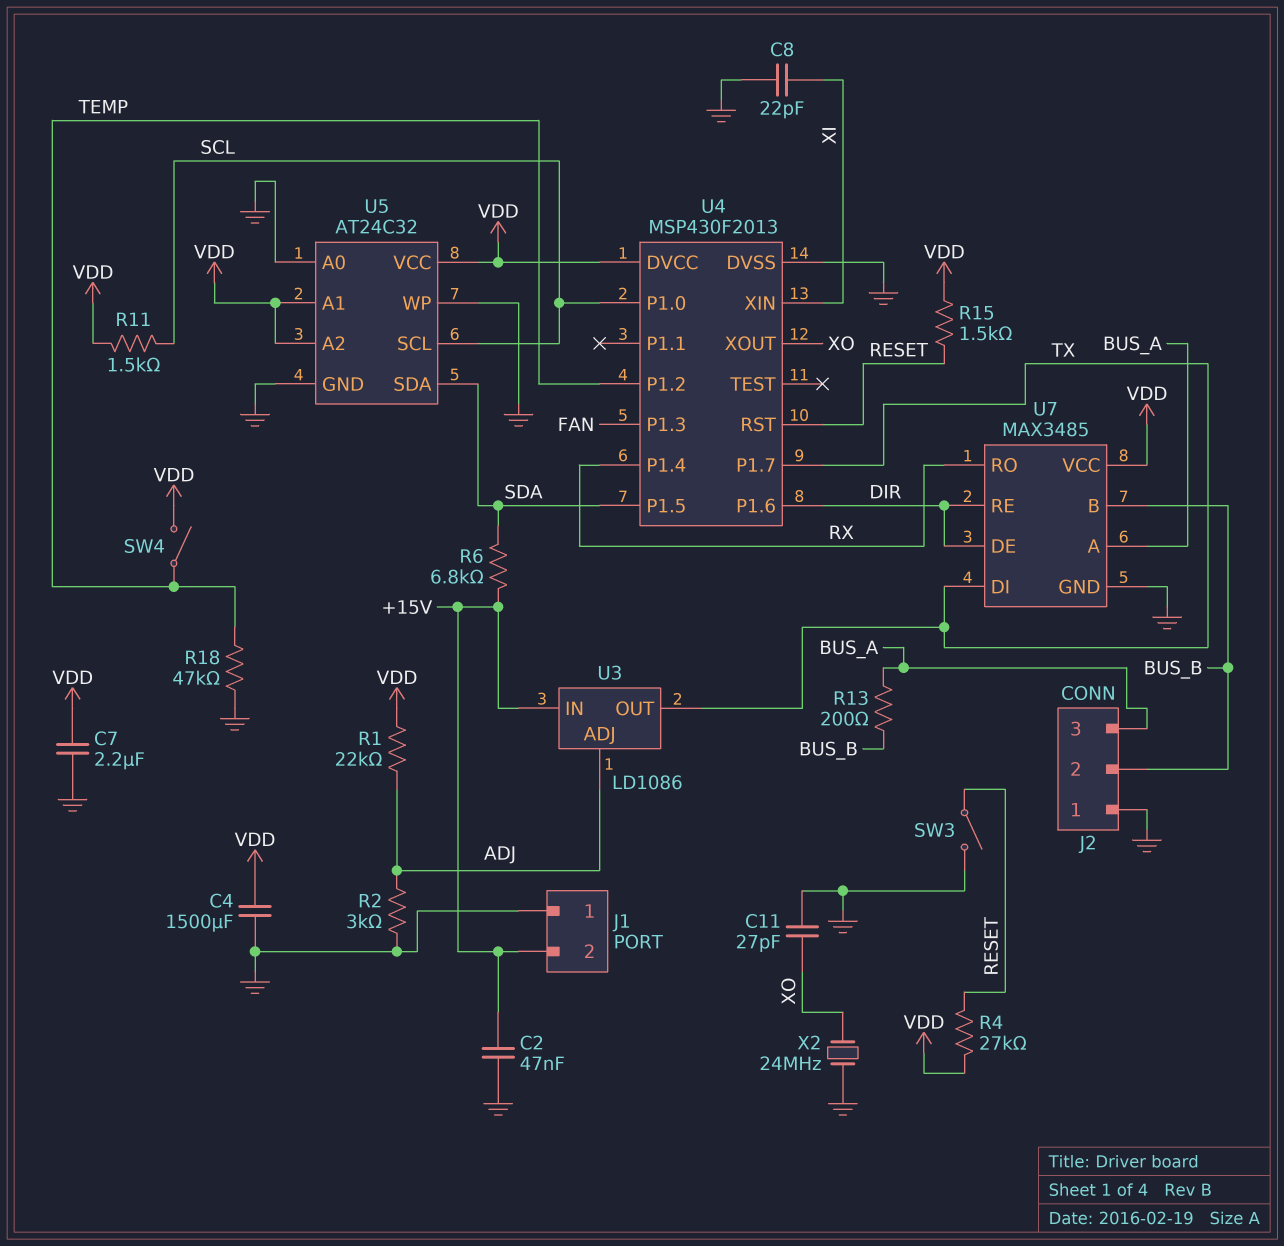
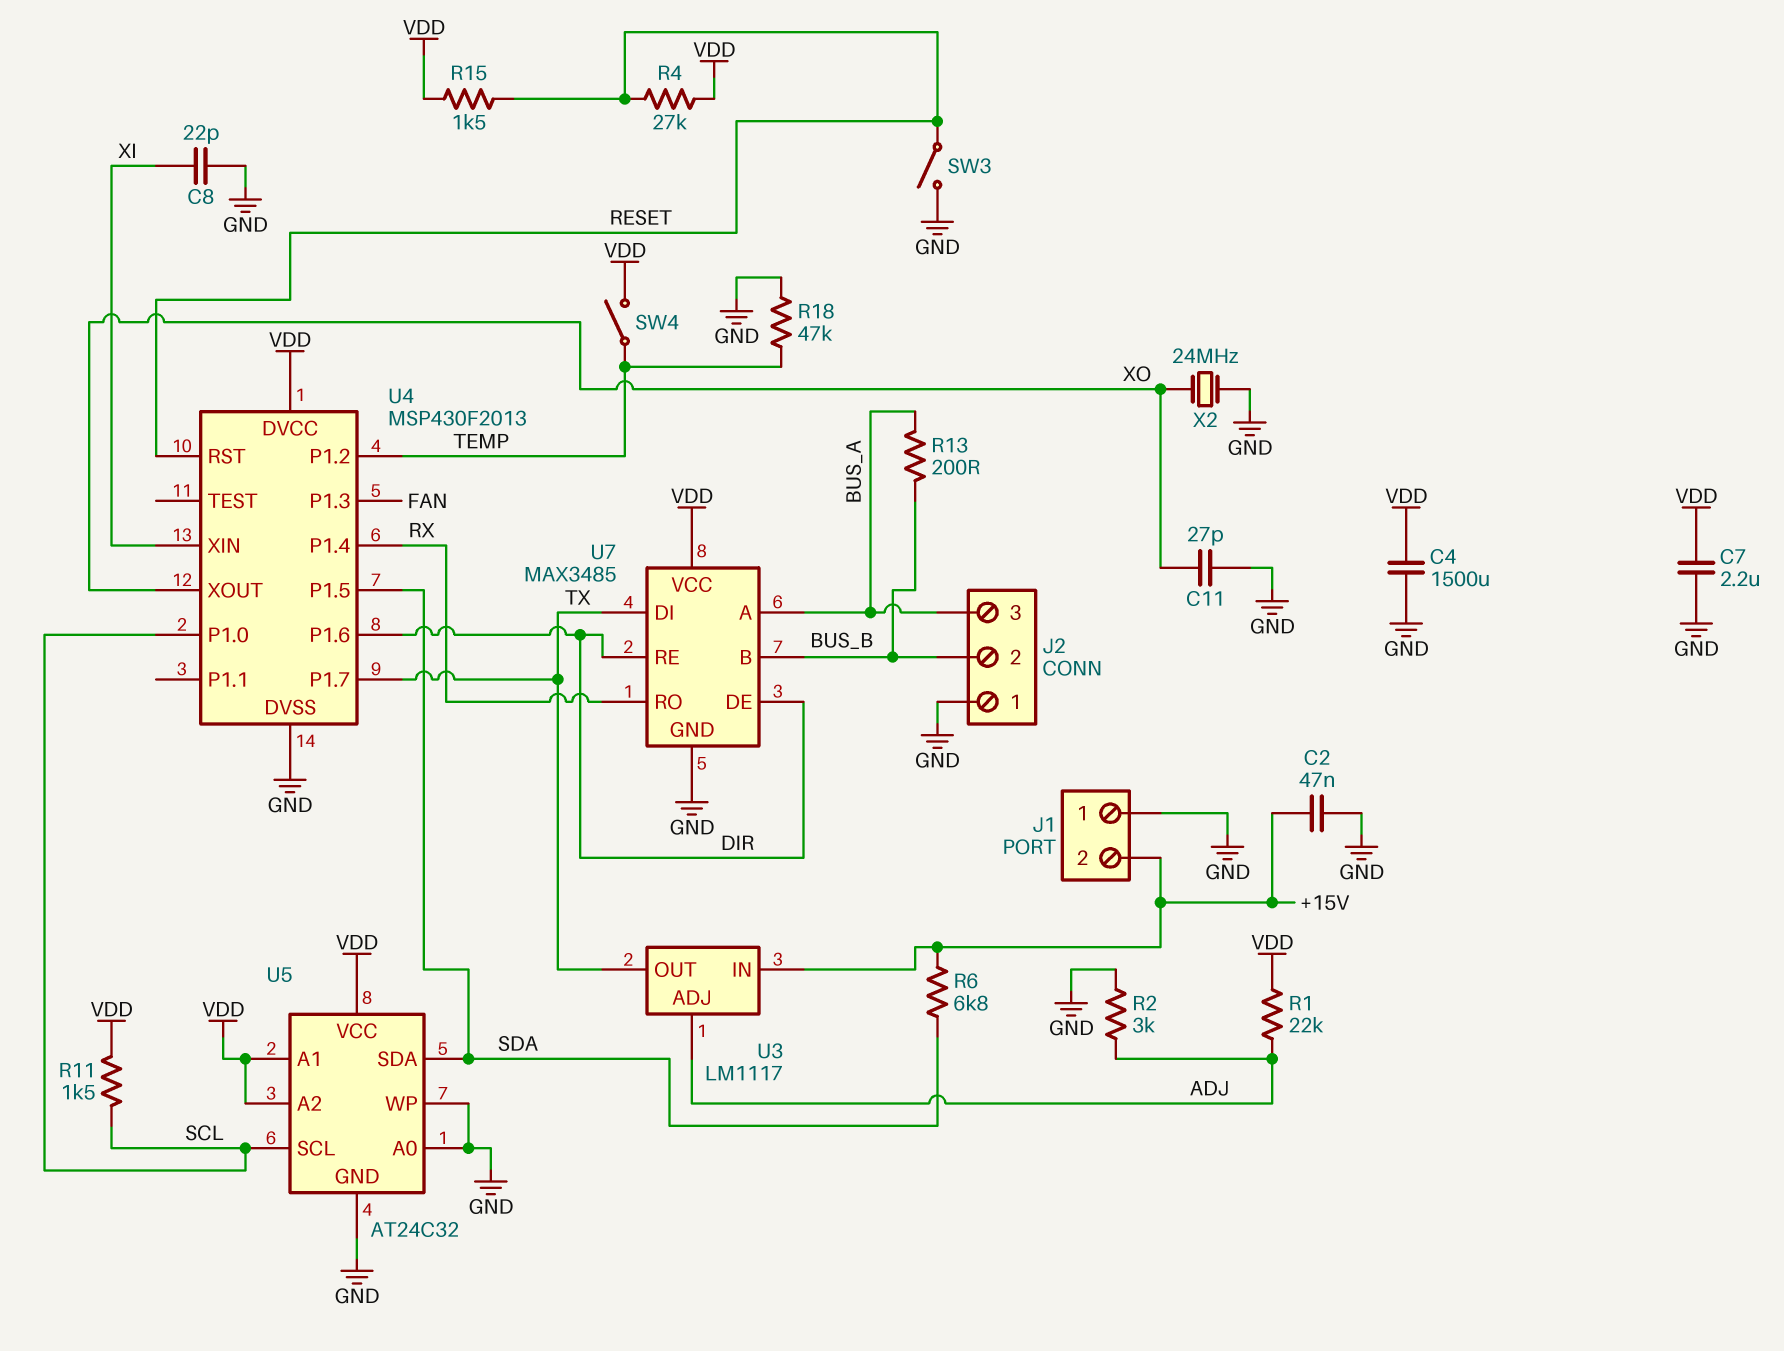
U3: LD1086 -> LM1117

